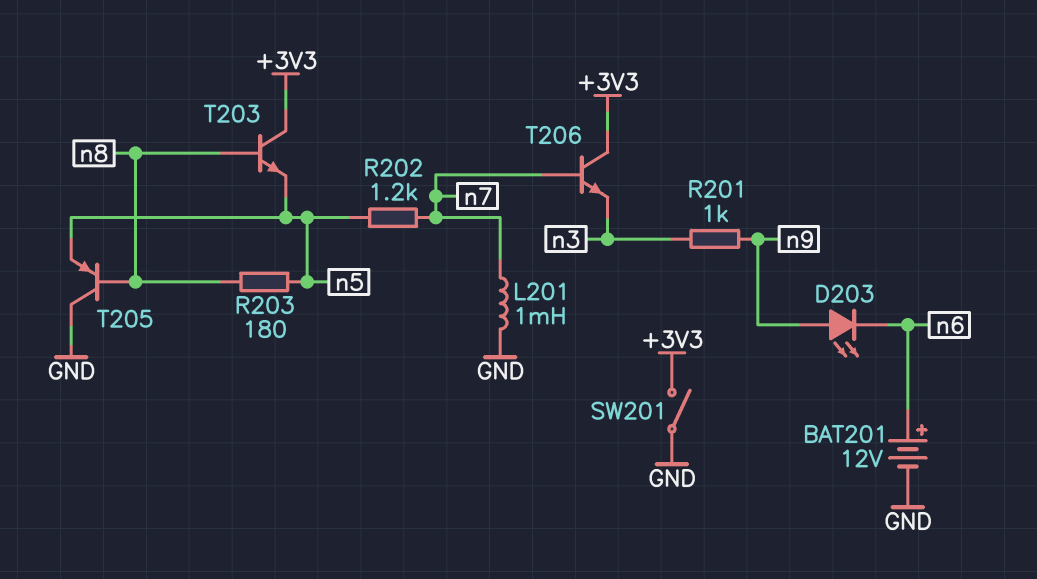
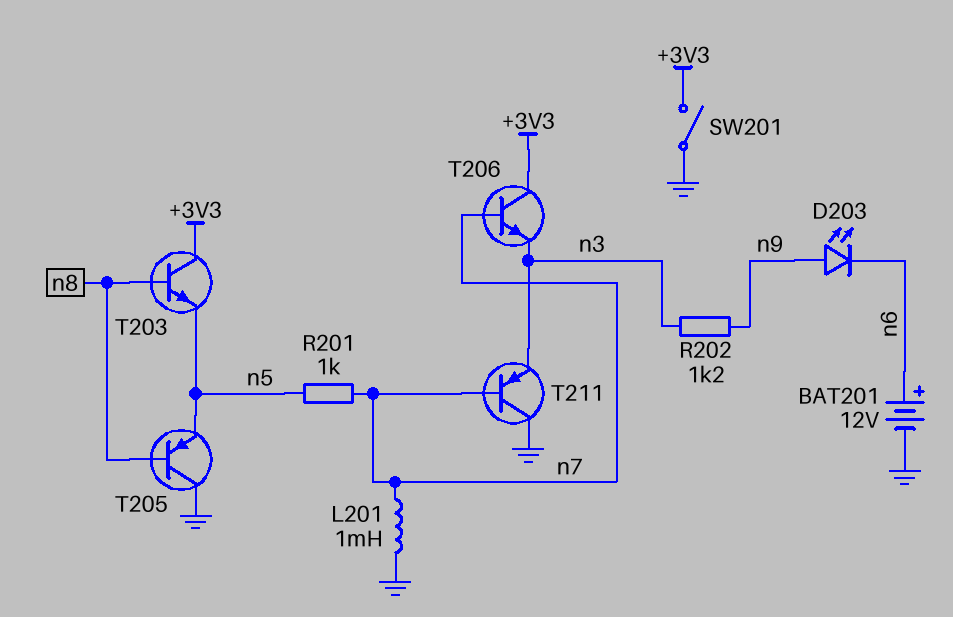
R201: 1k (n3, n9) -> 1k (n5, n7)
R202: 1.2k (n5, n7) -> 1.2k (n3, n9)
R203: 180 (n5, n8) -> none
T211: none -> PNP (B n7, C GND, E n3)

